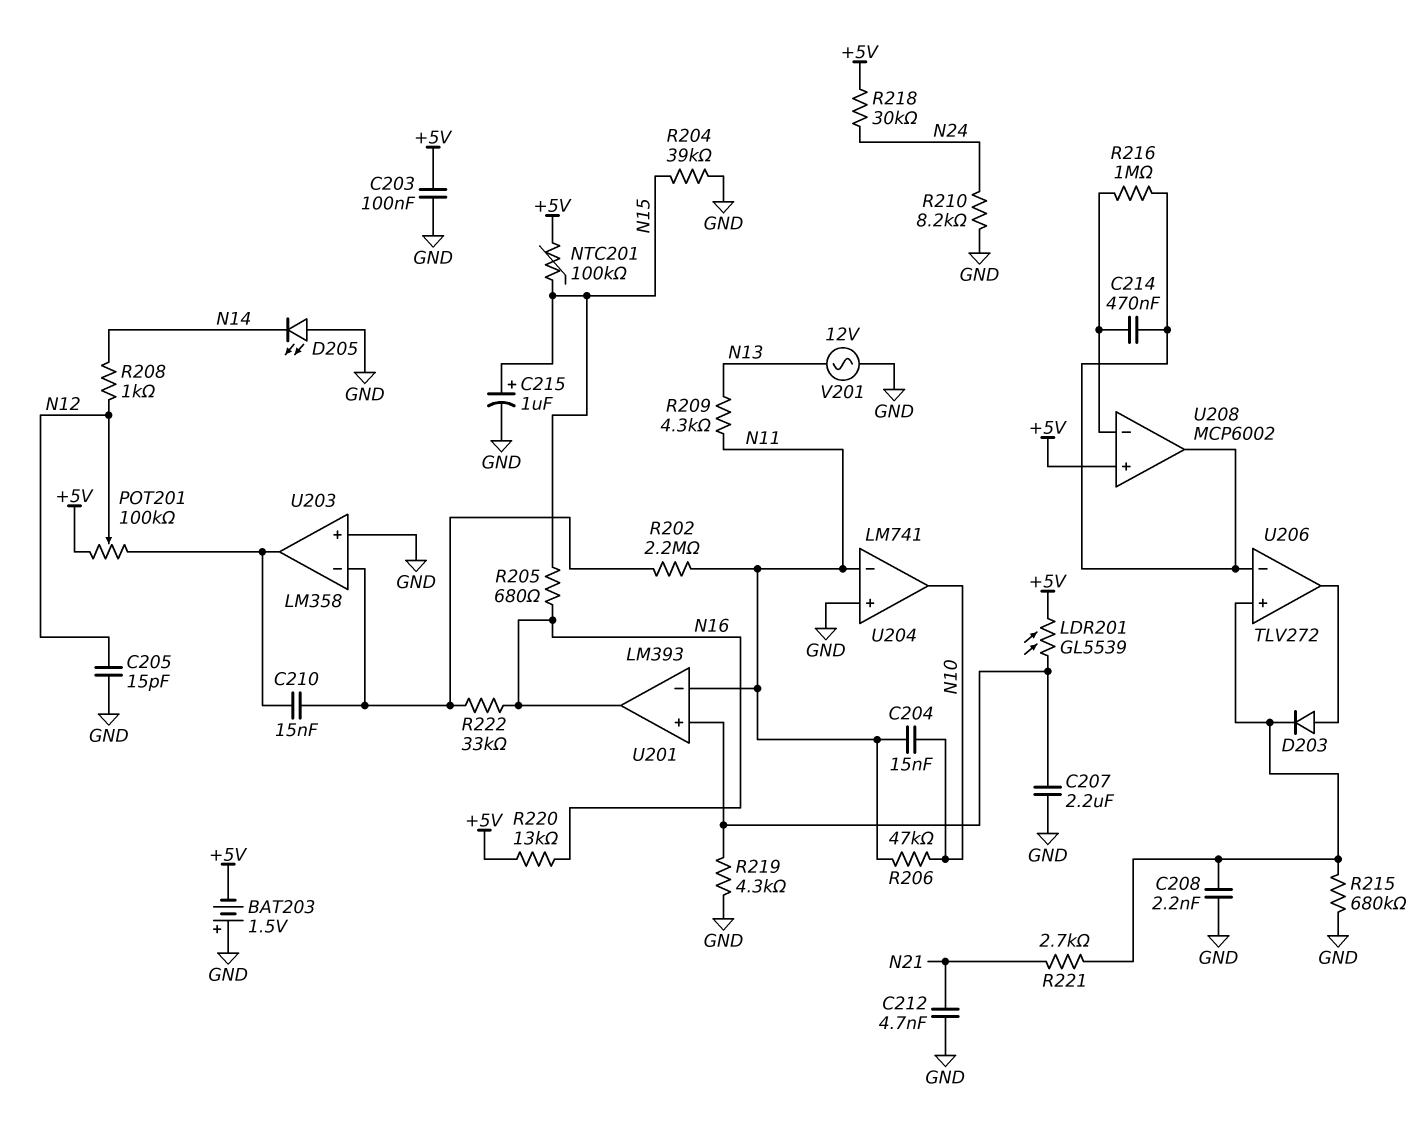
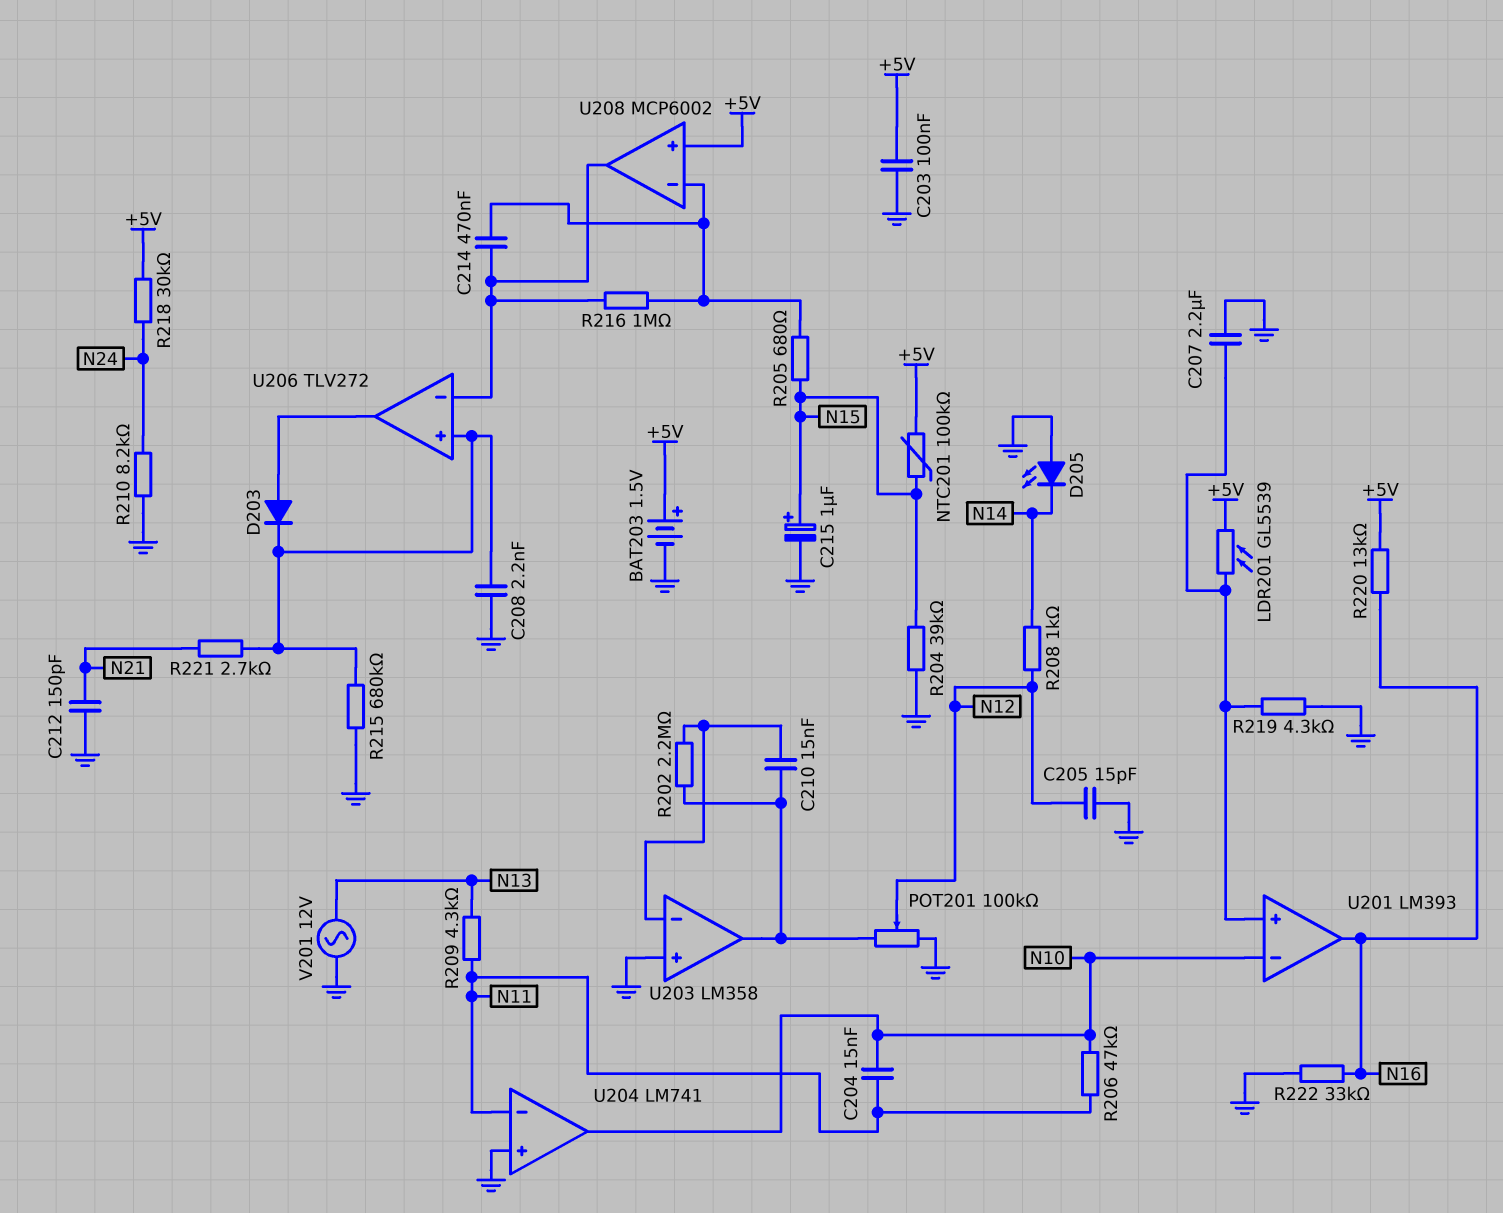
BAT203: 1.5V (plus GND, minus +5V) -> 1.5V (plus +5V, minus GND)
C212: 4.7nF (GND, N21) -> 150pF (GND, N21)
POT201: 100k (+5V, U203/out, wiper N12) -> 100k (GND, U203/out, wiper N12)
R202: 2.2M (N11, U203/in-) -> 2.2M (U203/in-, U203/out)
R205: 680 (N15, N16) -> 680 (N15, U208/in-)
R222: 33k (N16, U203/in-) -> 33k (GND, N16)
U201 pin in-: N11 -> N10

